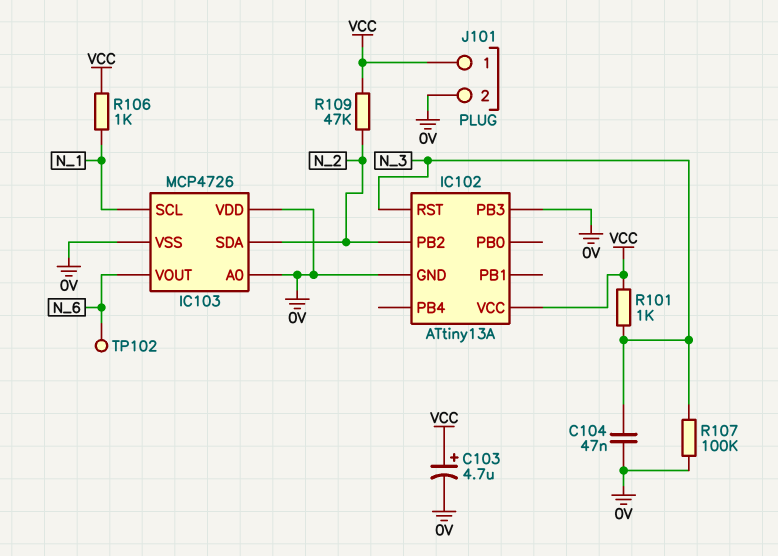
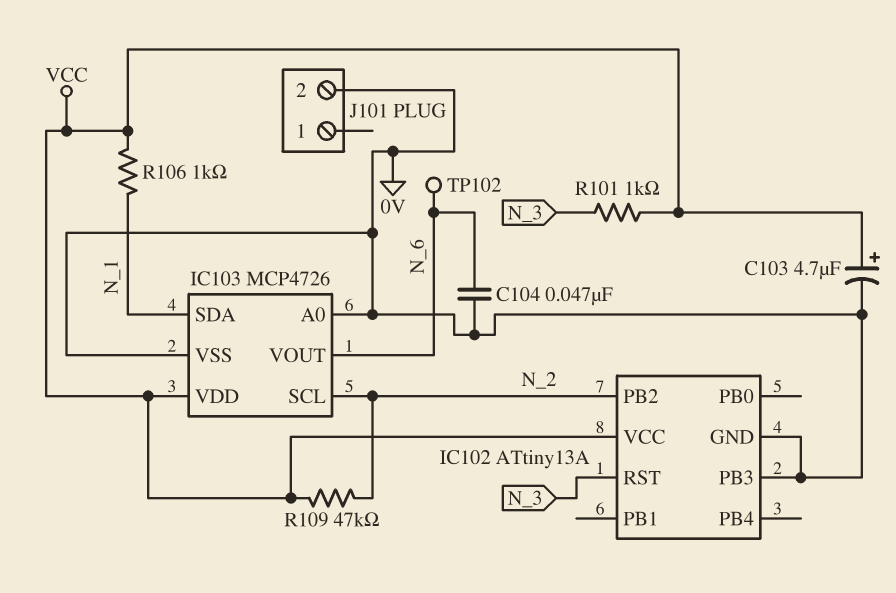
C104: 47nF (0V, N_3) -> 47nF (0V, N_6)
IC103 pin SCL: N_1 -> N_2
IC103 pin SDA: N_2 -> N_1
IC103 pin VDD: 0V -> VCC
J101 pin 1: VCC -> none
R107: 100k (0V, N_3) -> none

